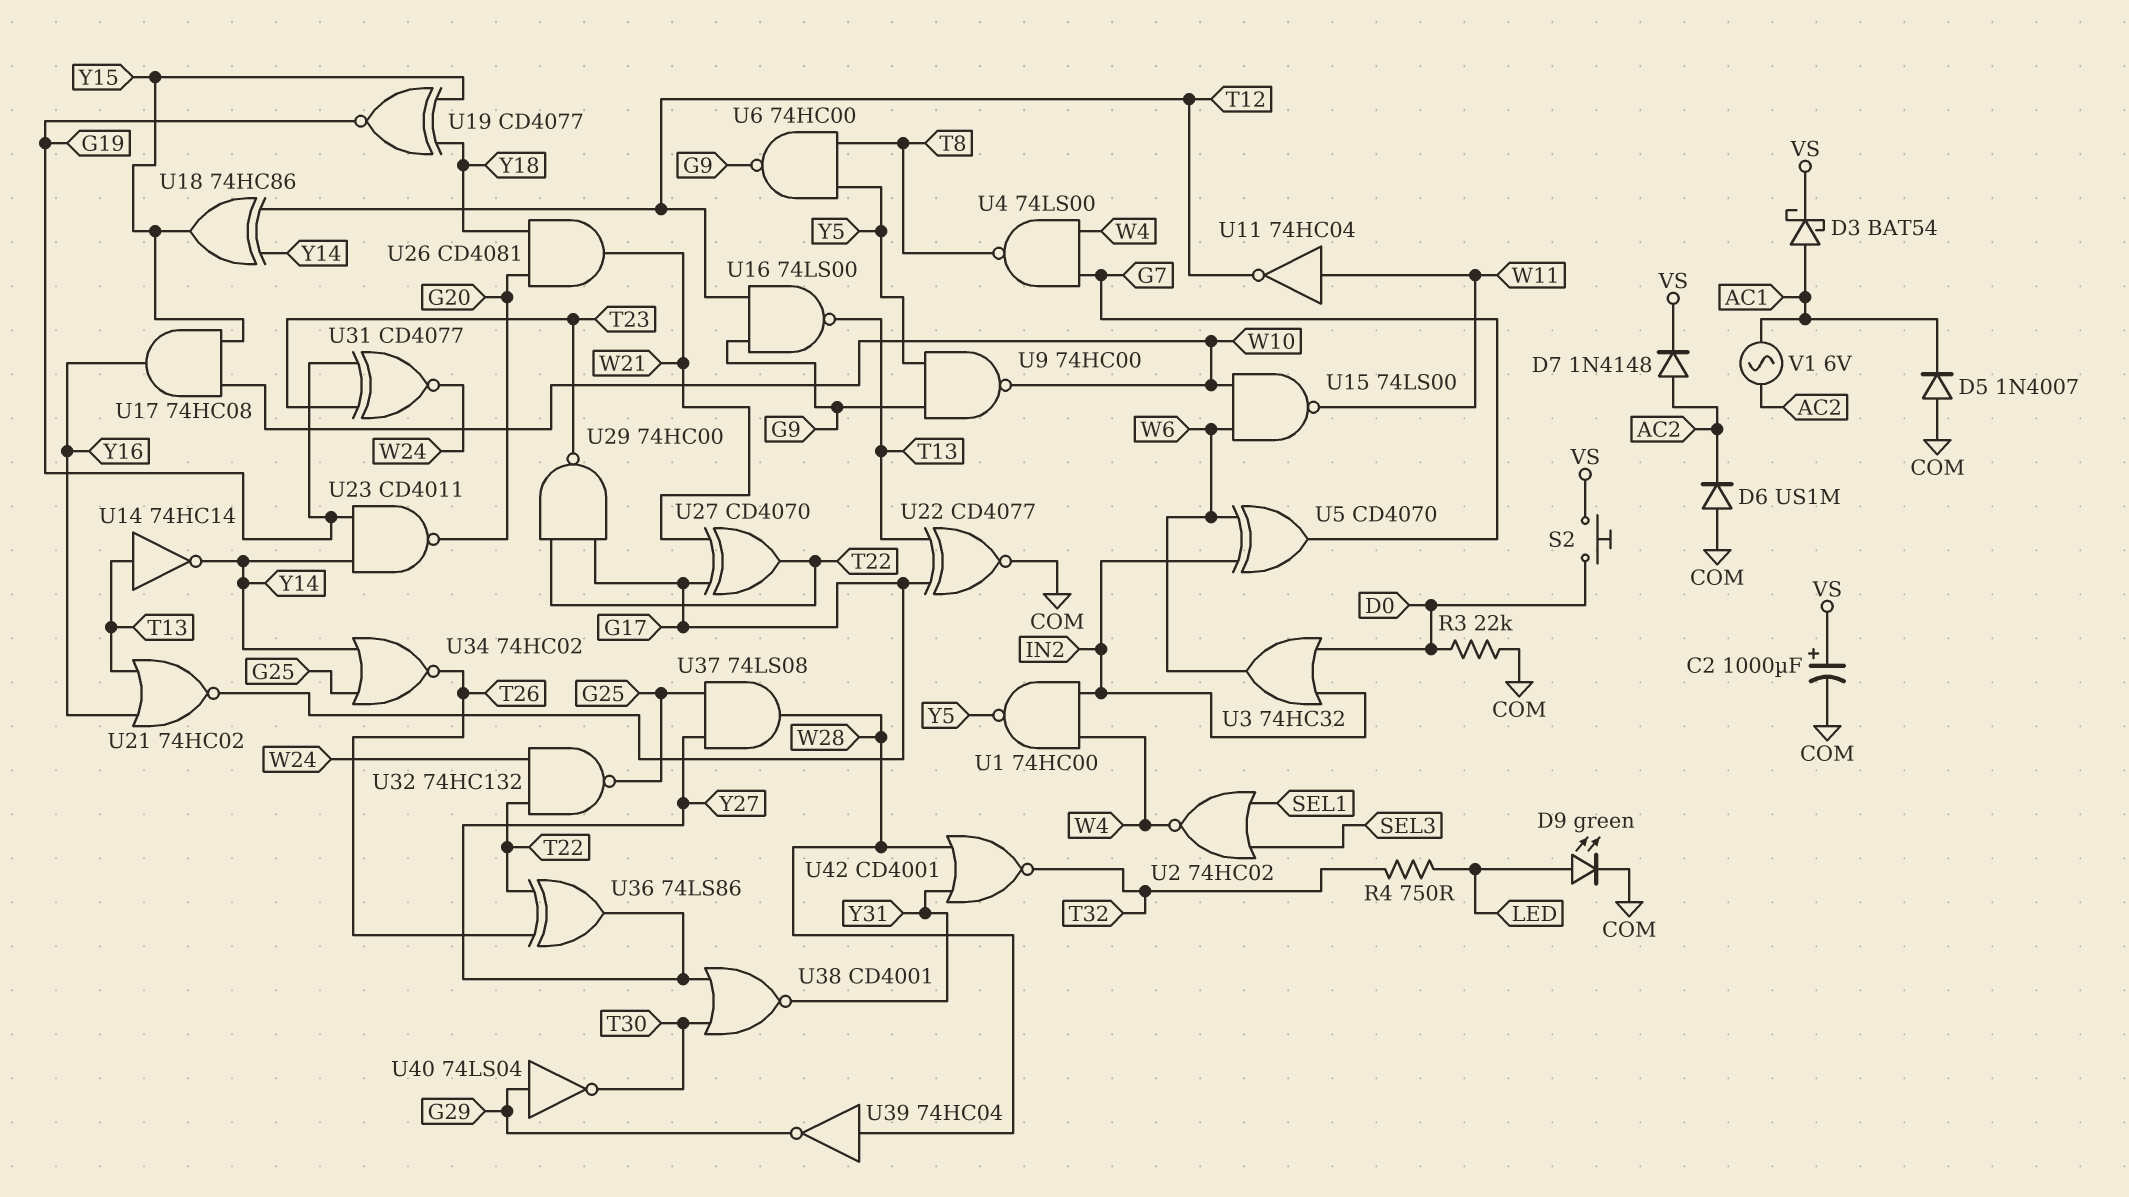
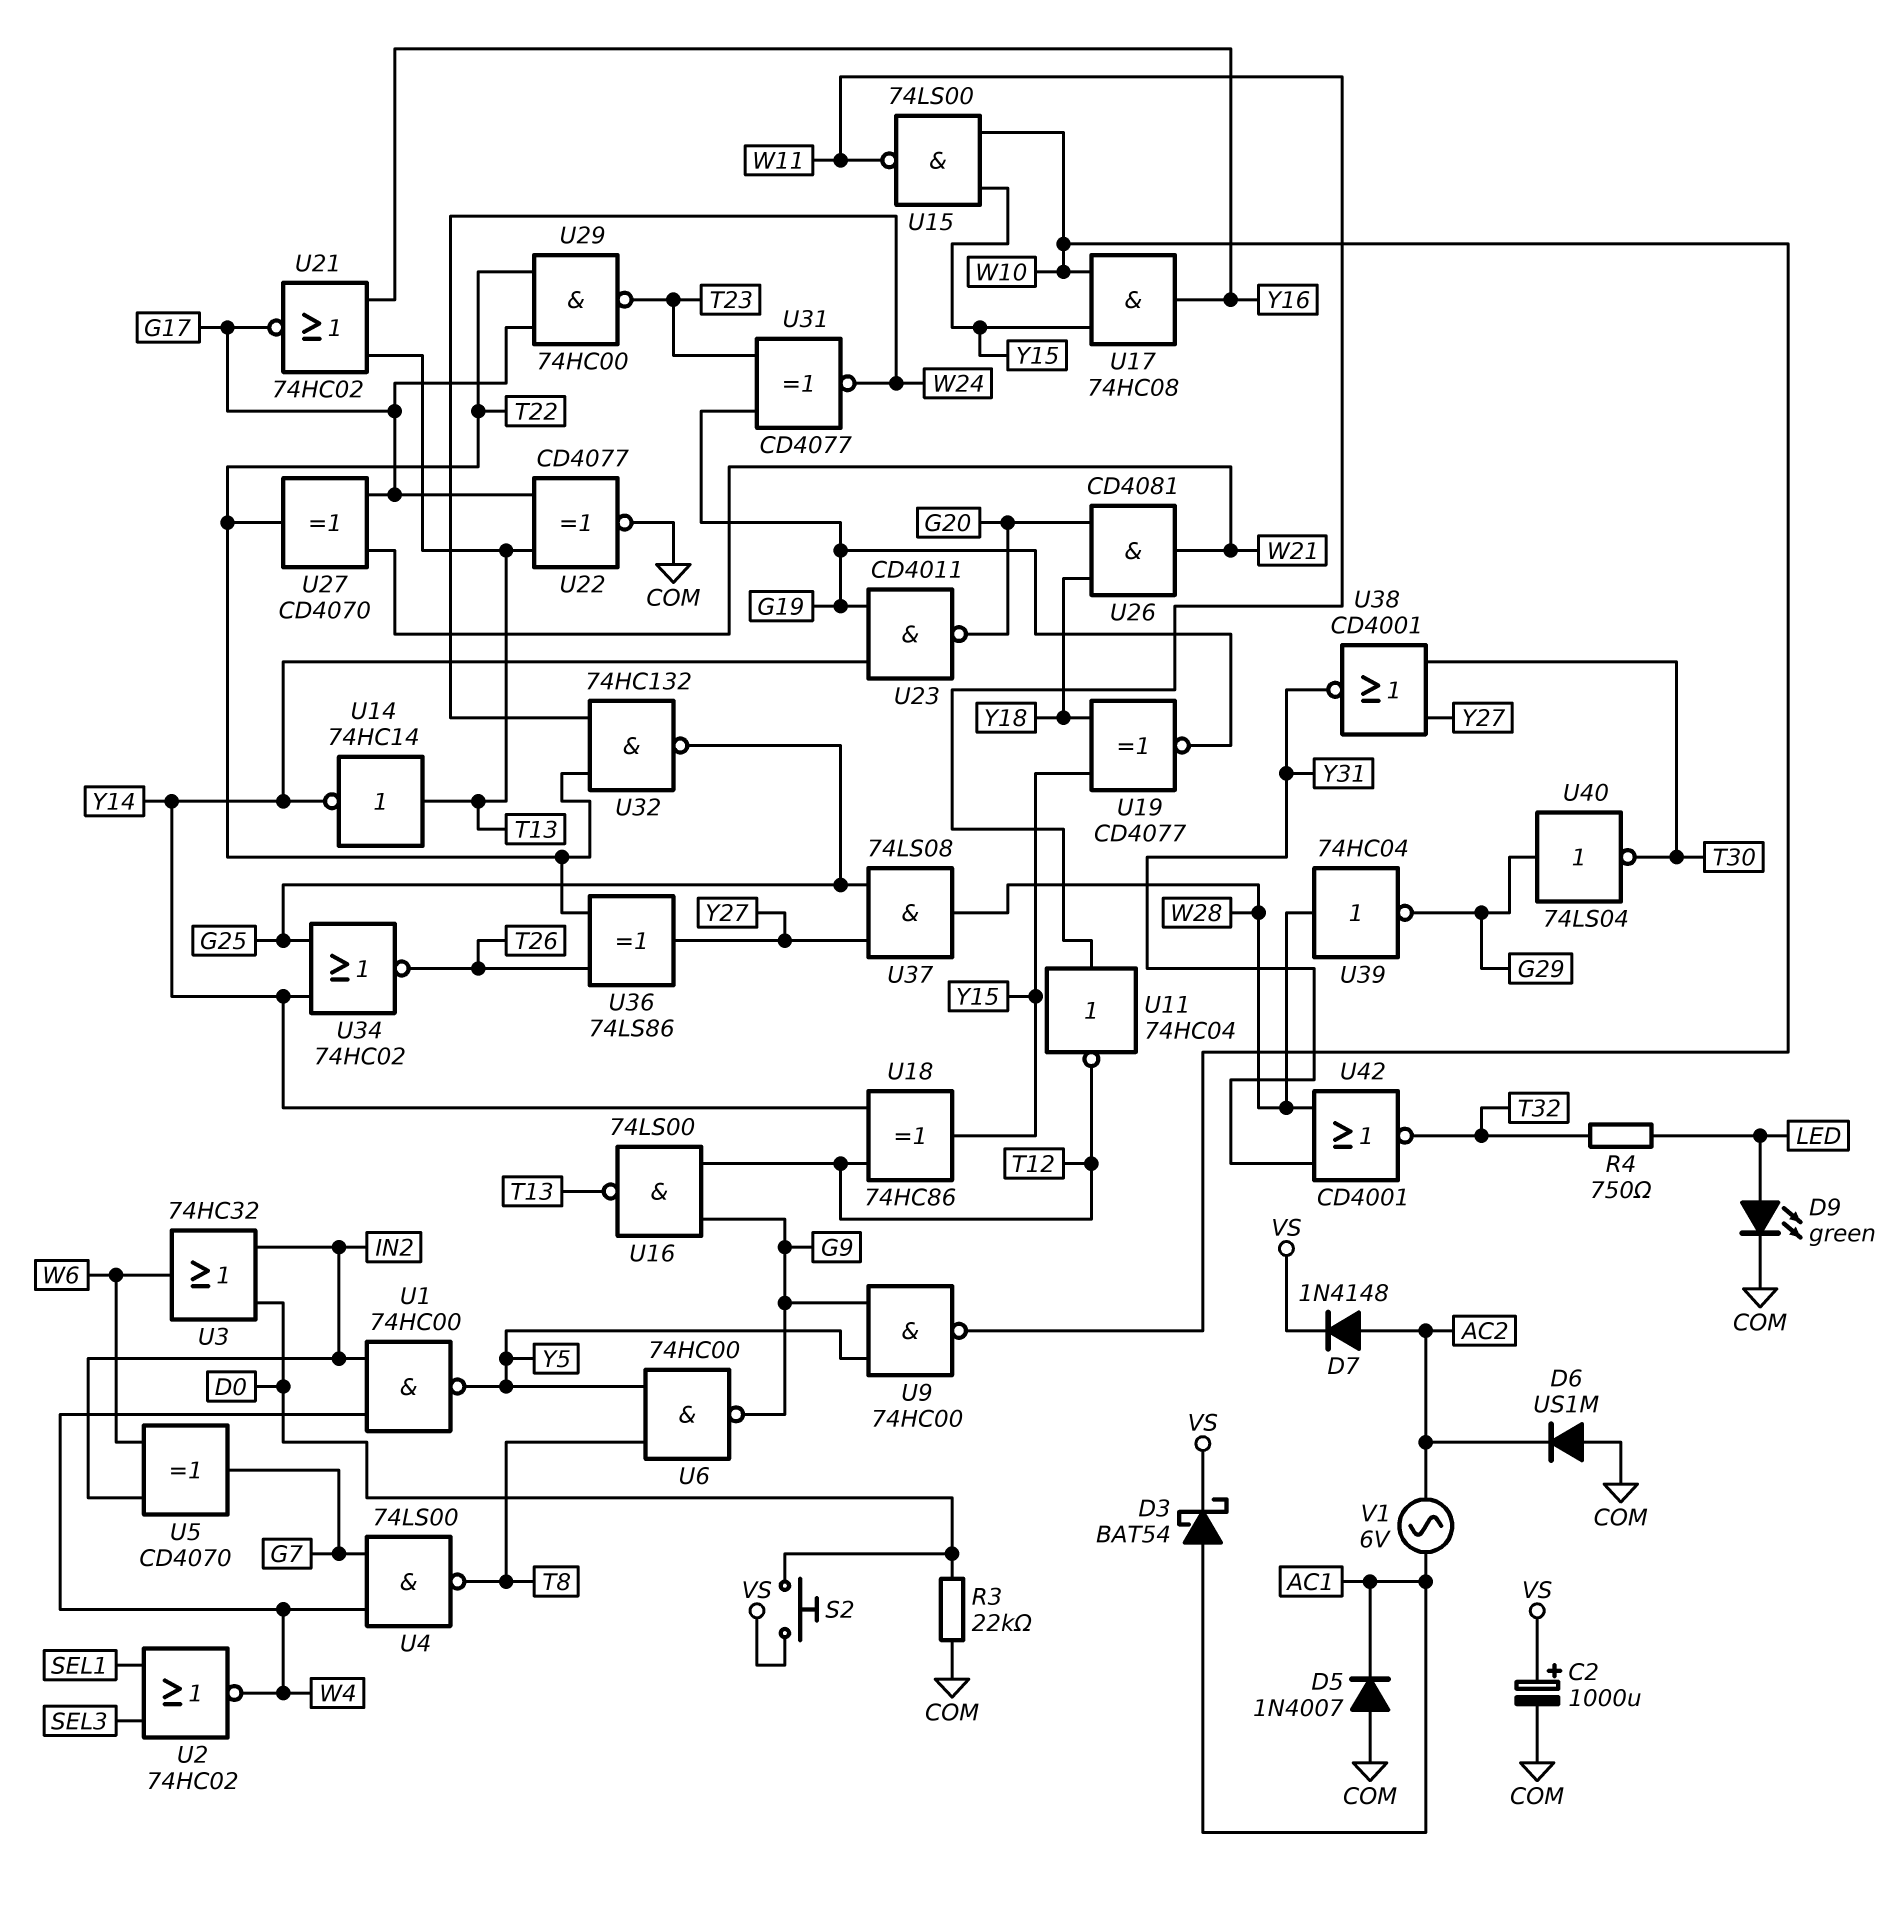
U15: NAND 74LS00 (in W6, in W10, out W11) -> NAND 74LS00 (in W10, in Y15, out W11)

